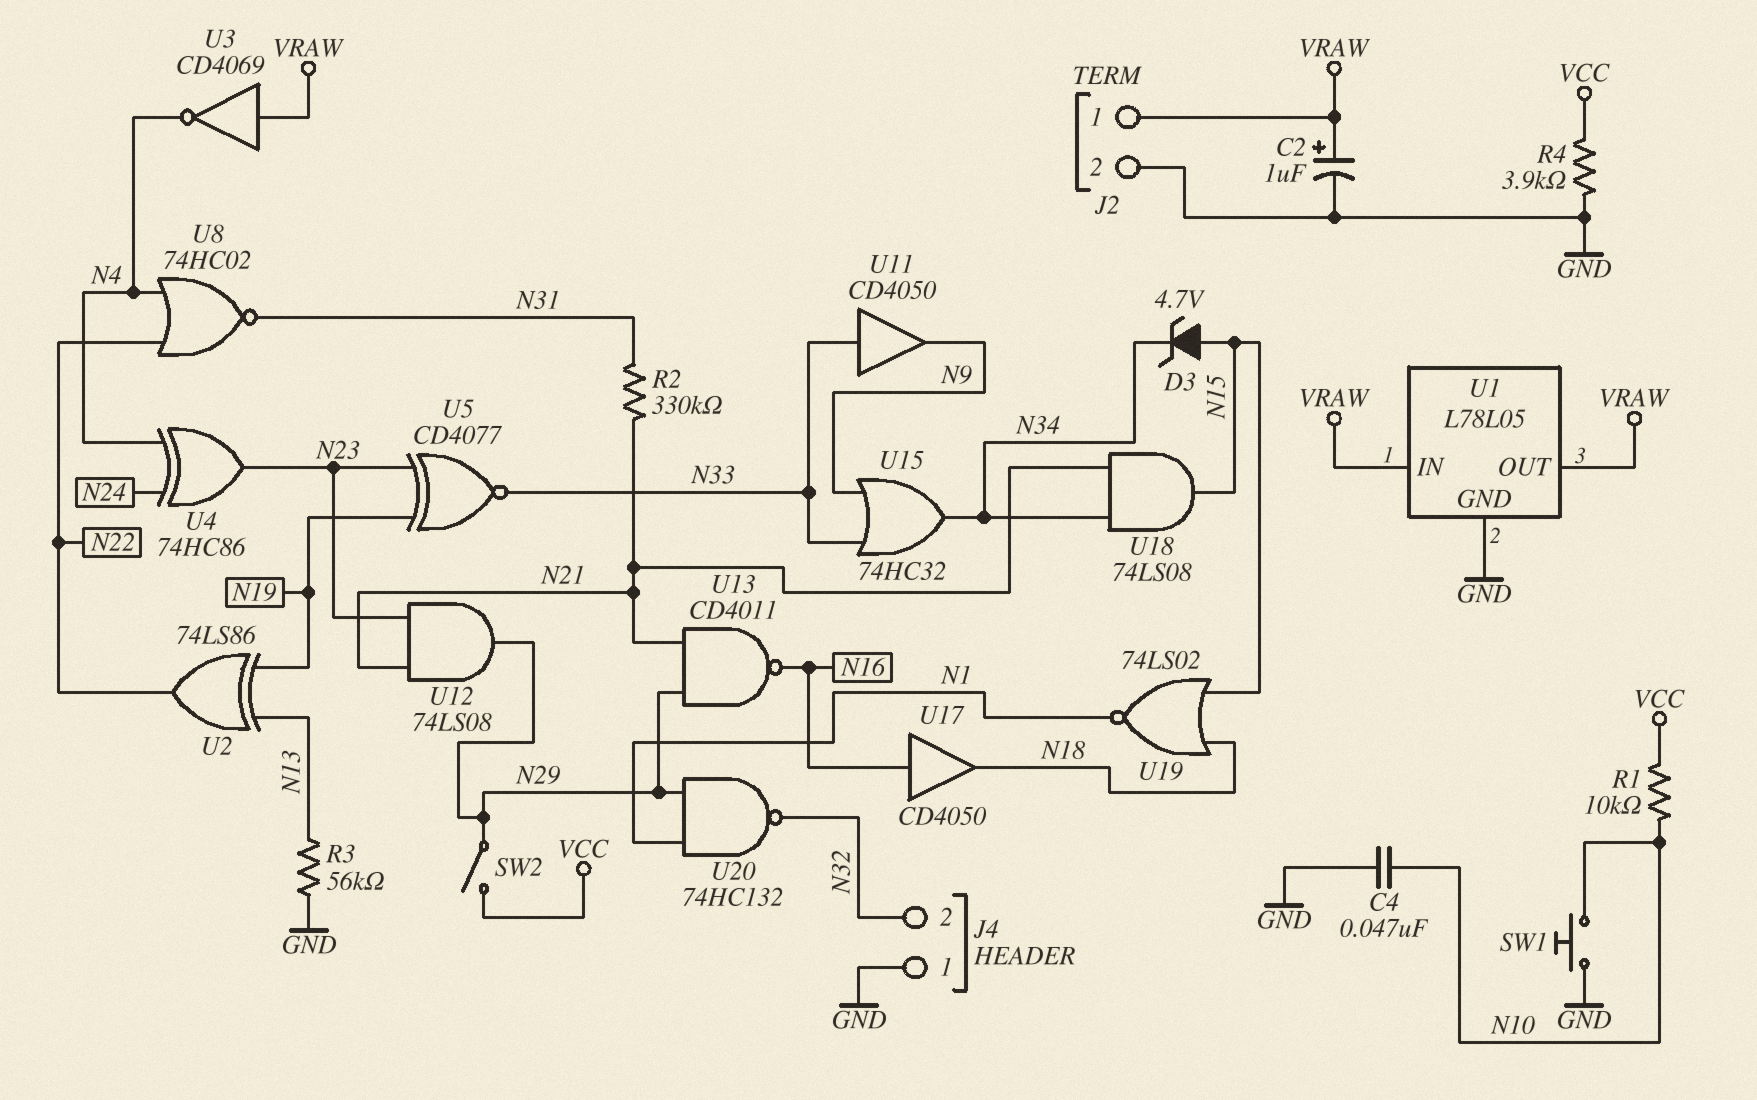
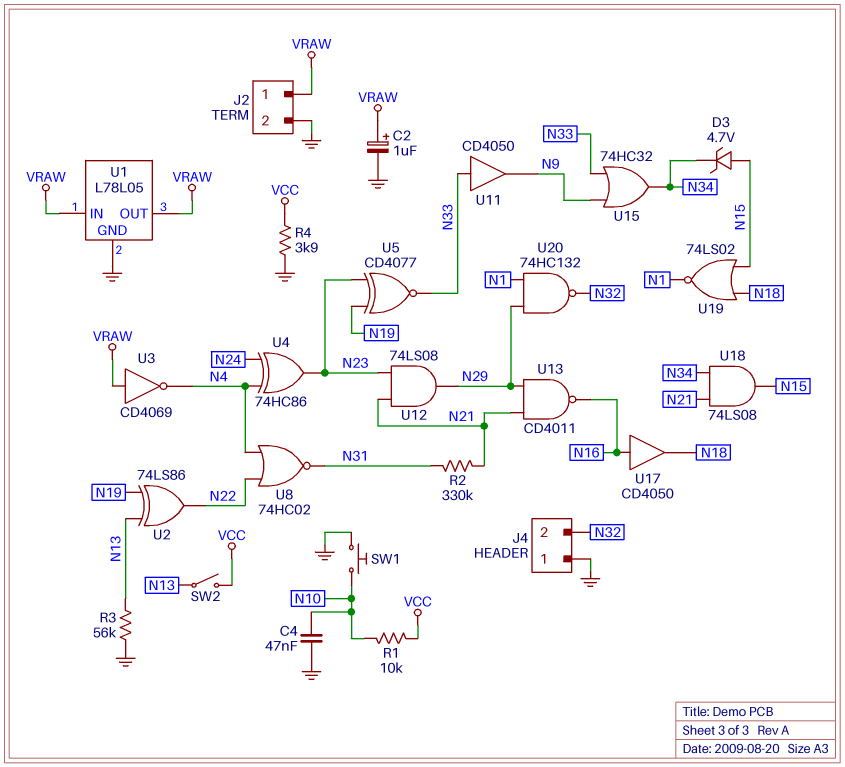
SW2: switch (N29, VCC) -> switch (N13, VCC)

